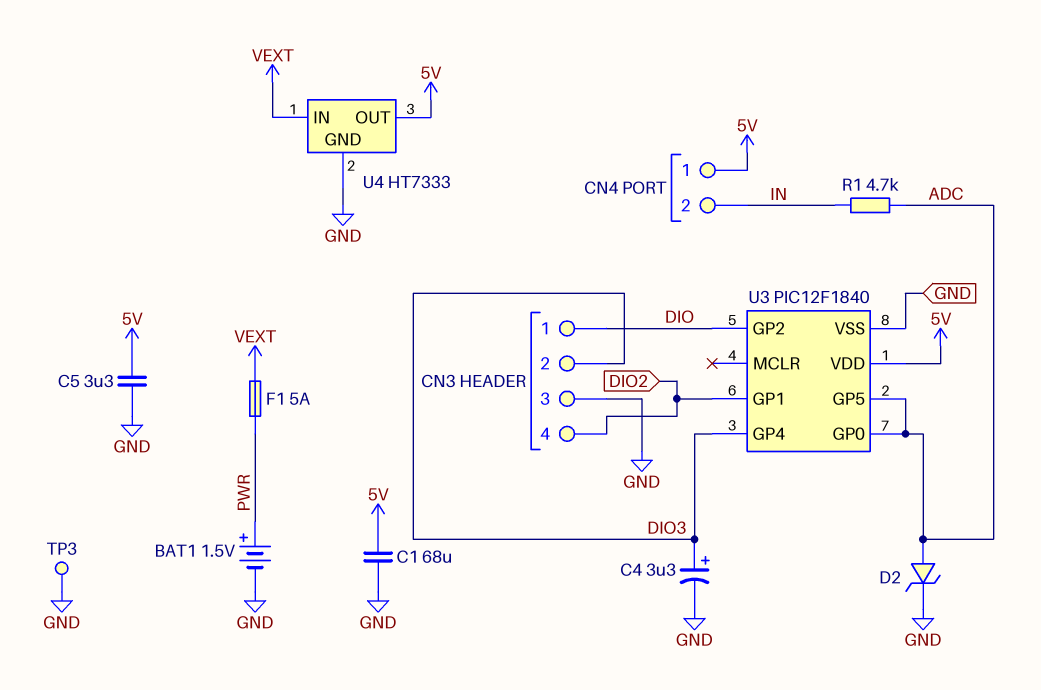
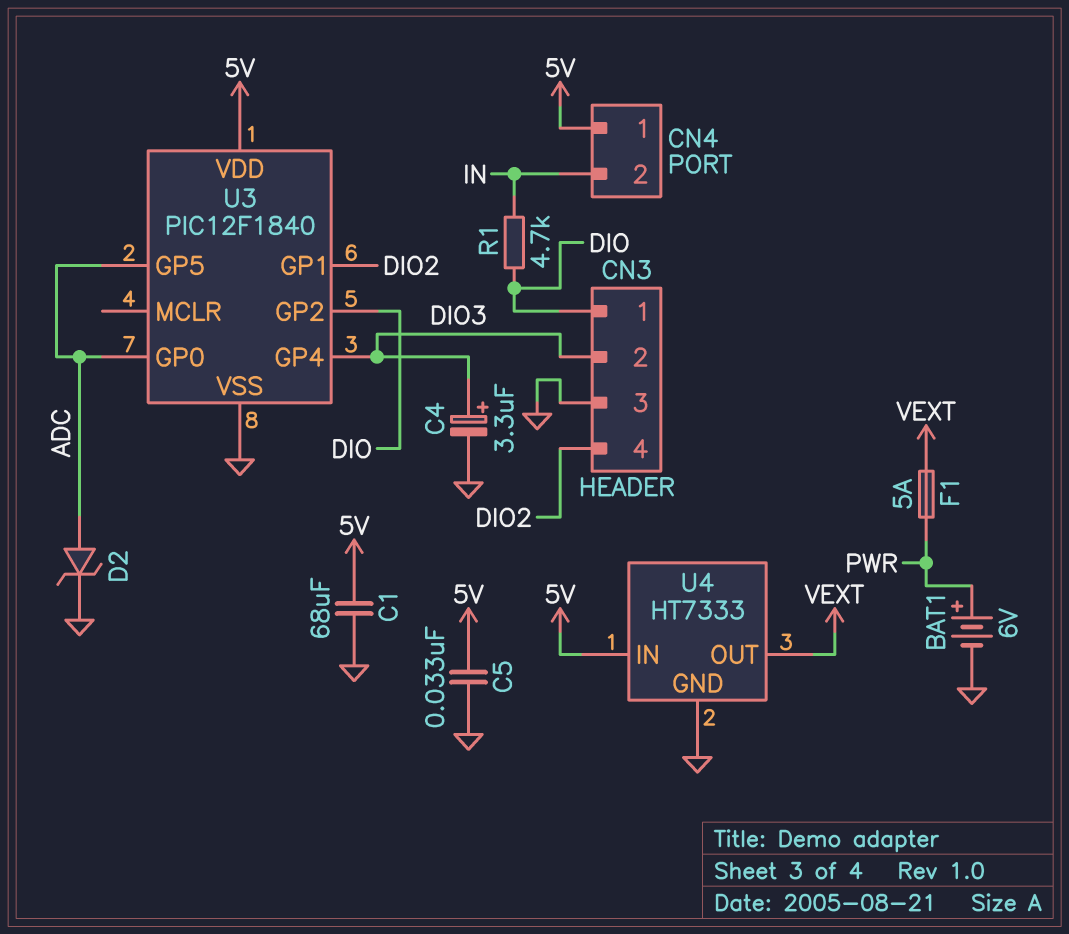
BAT1: 1.5V (plus PWR, minus GND) -> 6V (plus PWR, minus GND)
C5: 3.3uF (5V, GND) -> 33nF (5V, GND)
R1: 4.7k (ADC, IN) -> 4.7k (DIO, IN)
TP3: test point (GND) -> none
U4 pin IN: VEXT -> 5V
U4 pin OUT: 5V -> VEXT

